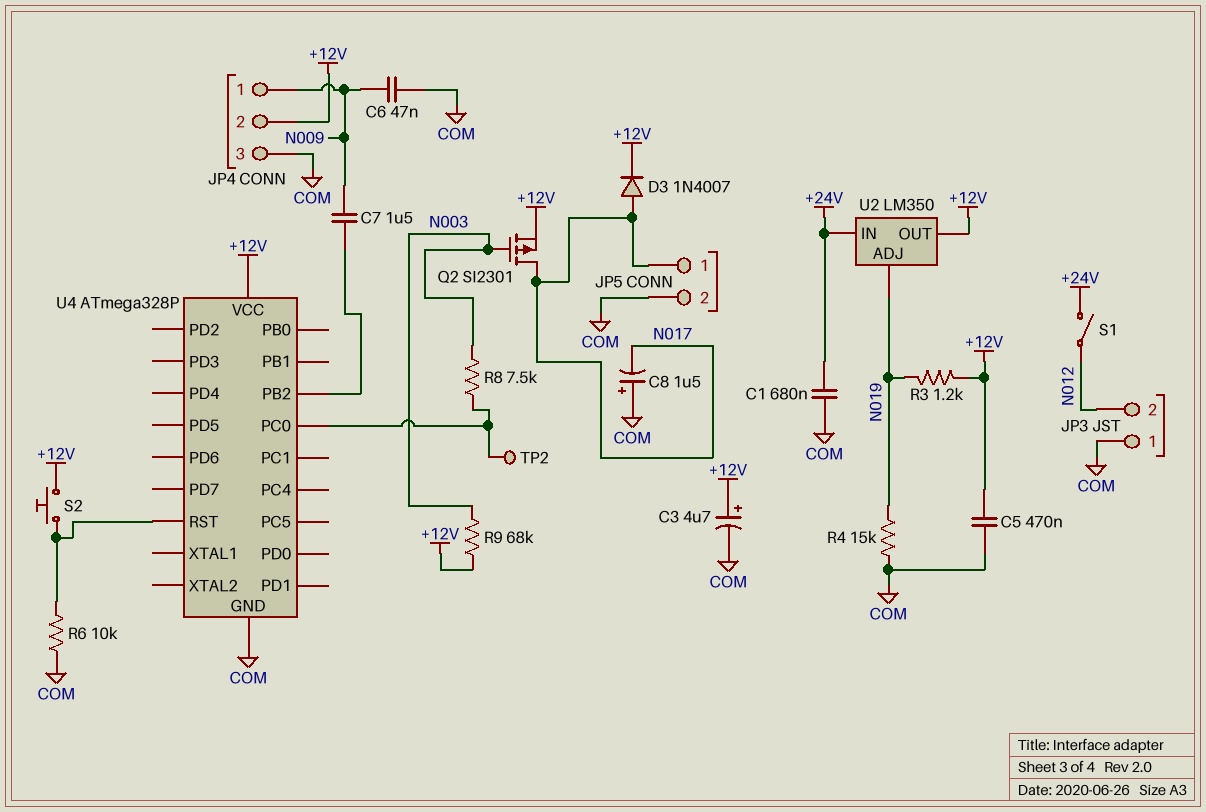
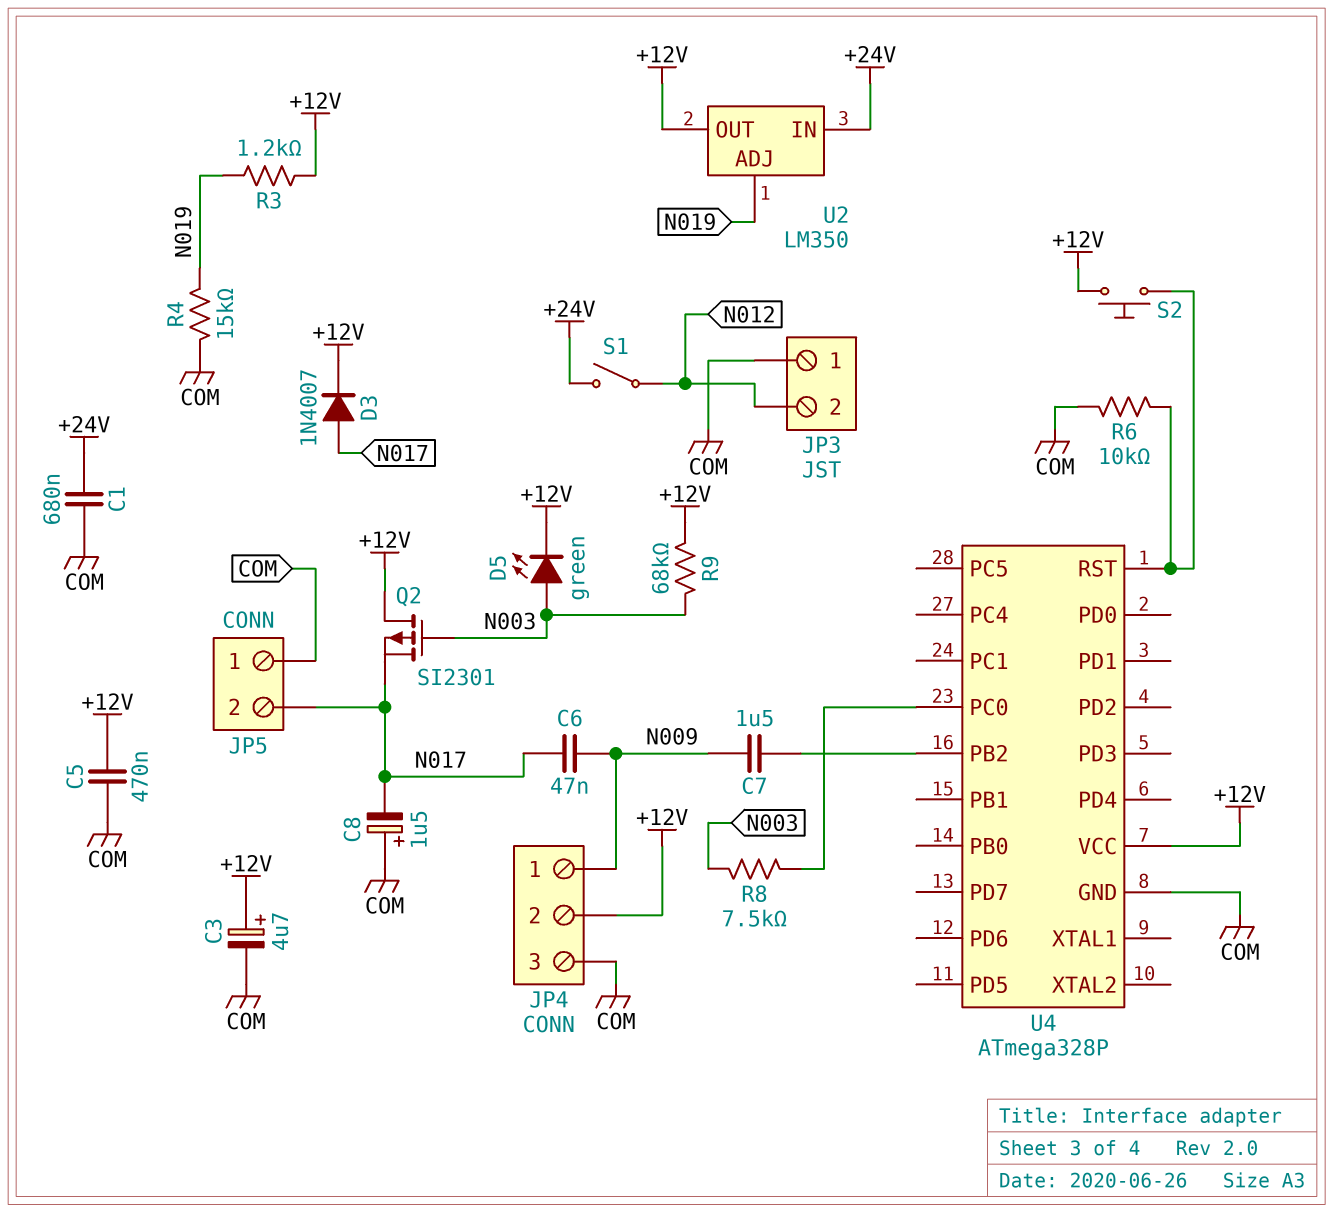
C6: 47nF (COM, N009) -> 47nF (N009, N017)
D5: none -> LED green (A N003, K +12V)
JP5 pin 1: N017 -> COM
JP5 pin 2: COM -> N017
Q2: PMOS SI2301 (G N003, D N017, S +12V) -> PMOS SI2301 (G N003, D +12V, S N017)
TP2: test point (U4/PC0) -> none

